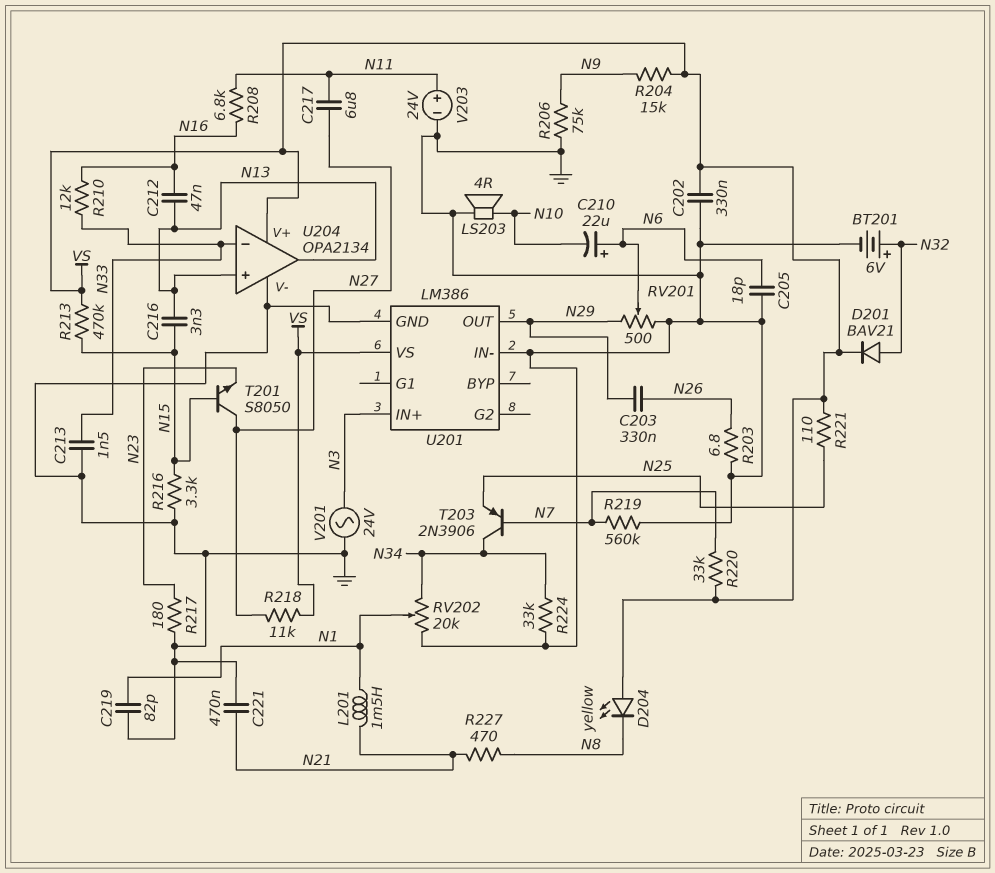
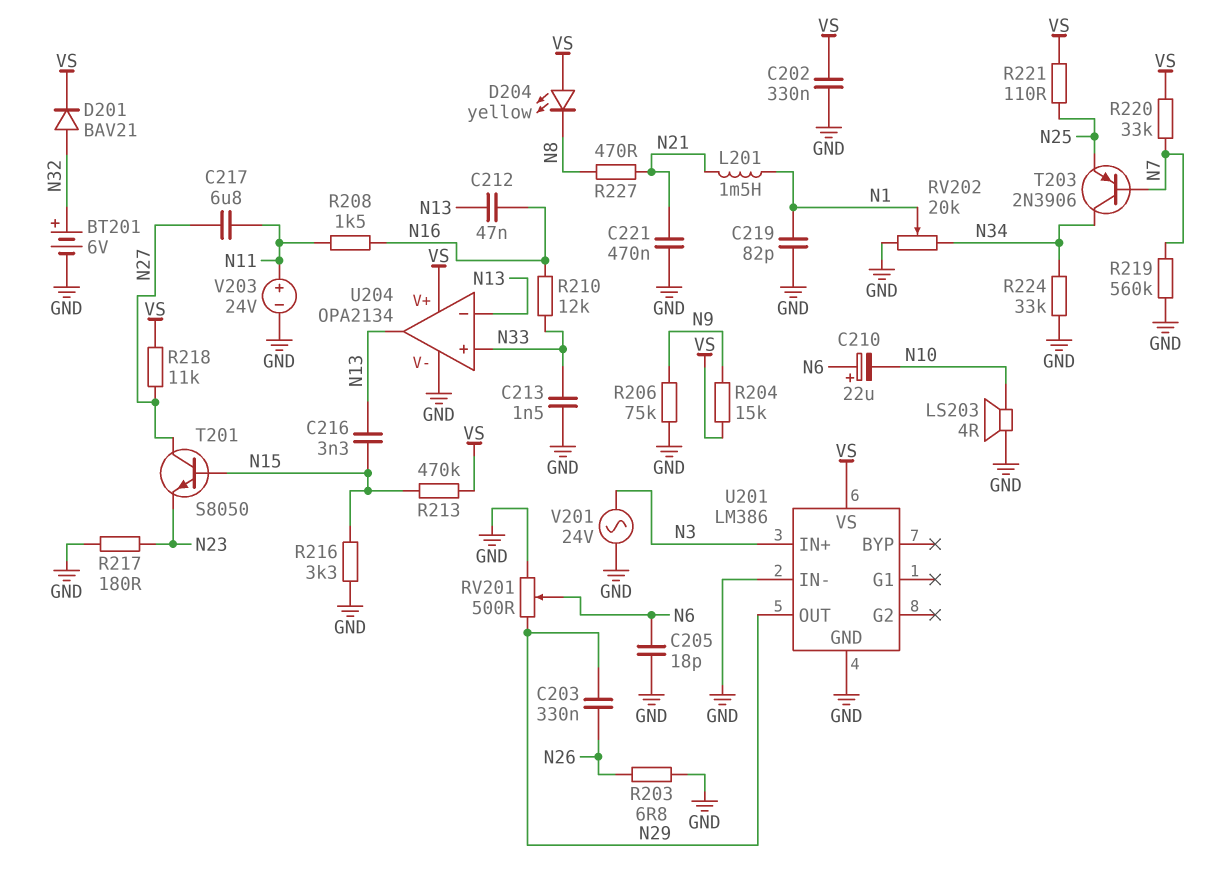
R208: 6.8k (N11, N16) -> 1.5k (N11, N16)
U204 pin in+: N13 -> N33
U204 pin in-: N33 -> N13

